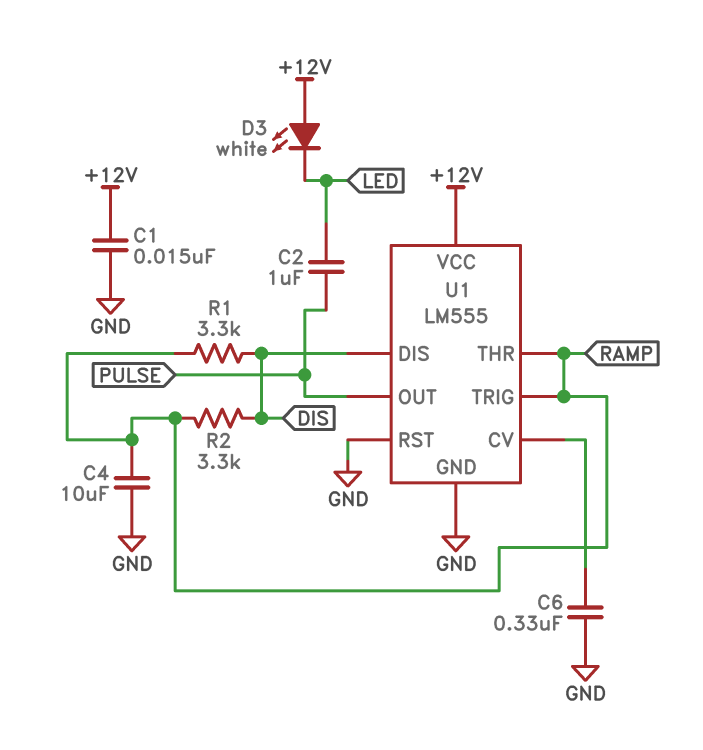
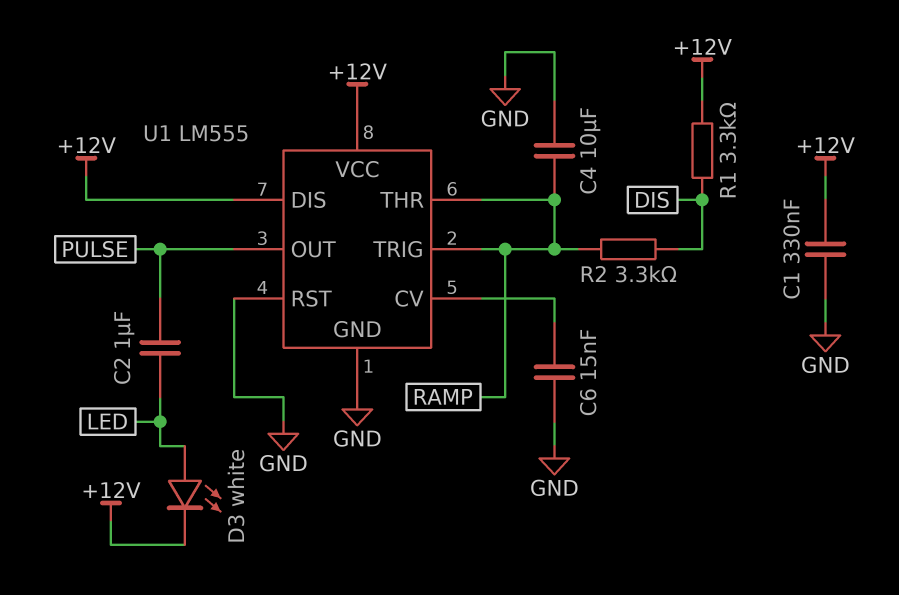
C1: 15nF (+12V, GND) -> 330nF (+12V, GND)
C6: 330nF (GND, U1/CV) -> 15nF (GND, U1/CV)
D3: LED white (A +12V, K LED) -> LED white (A LED, K +12V)
R1: 3.3k (DIS, RAMP) -> 3.3k (+12V, DIS)
U1 pin DIS: DIS -> +12V

